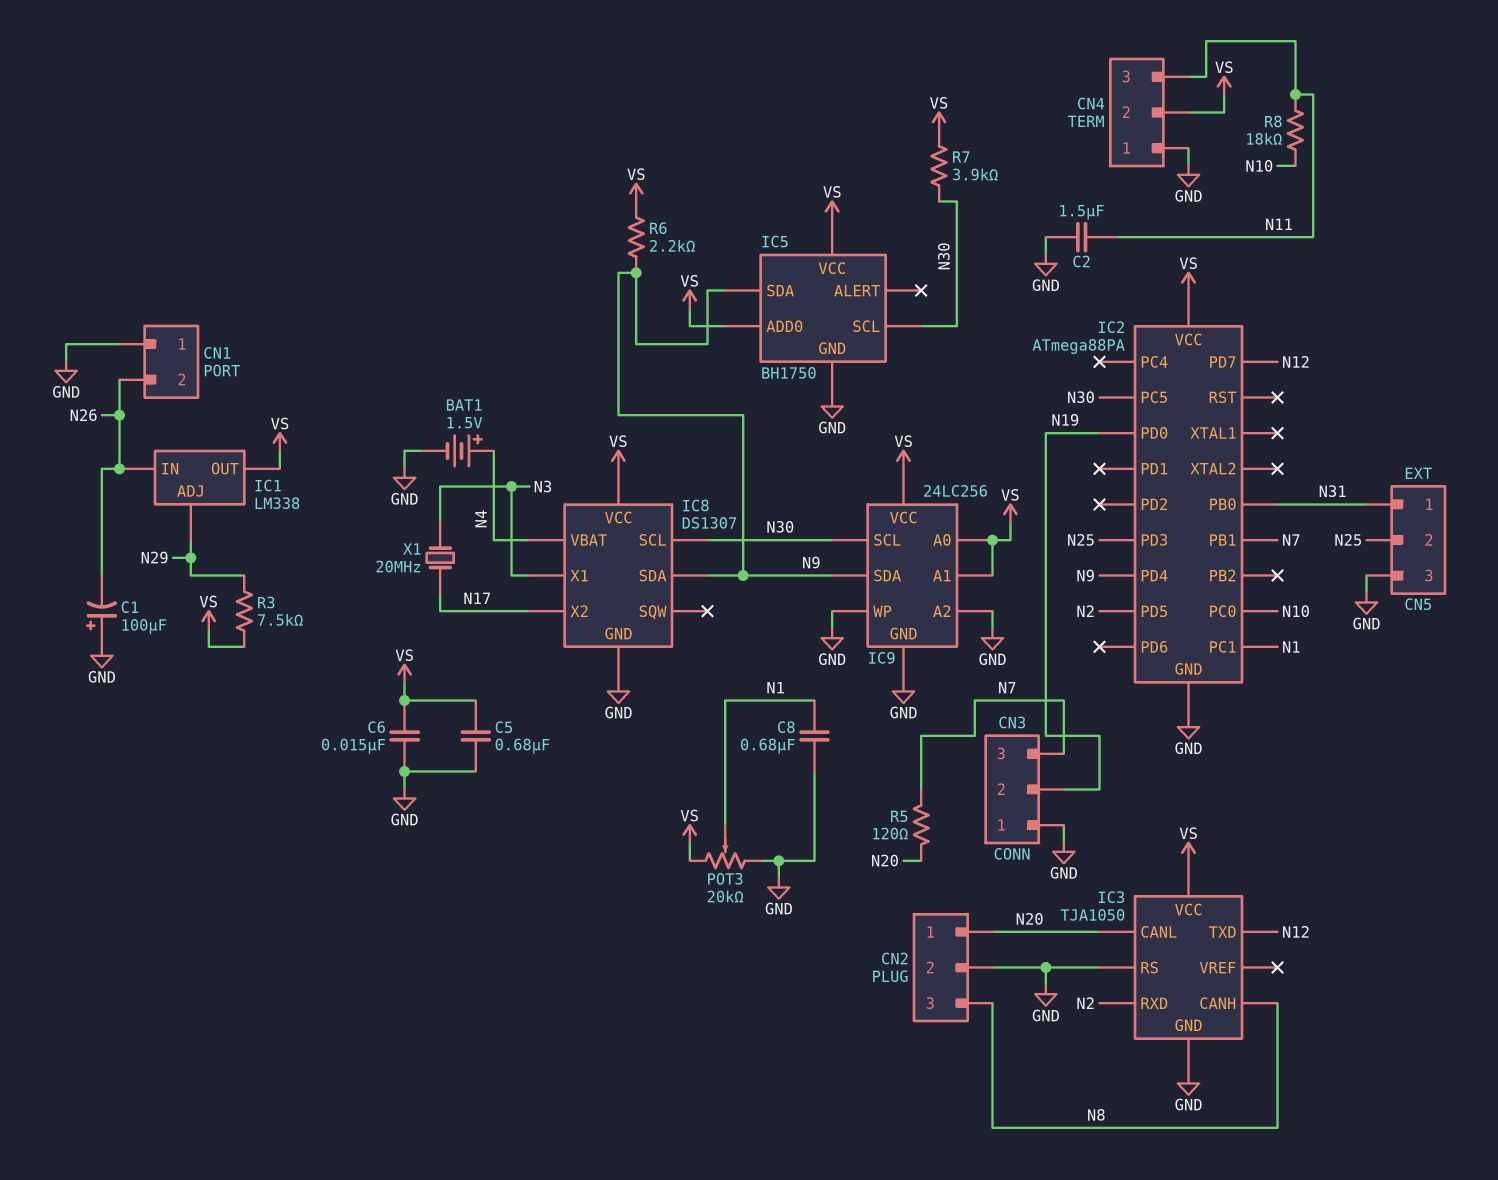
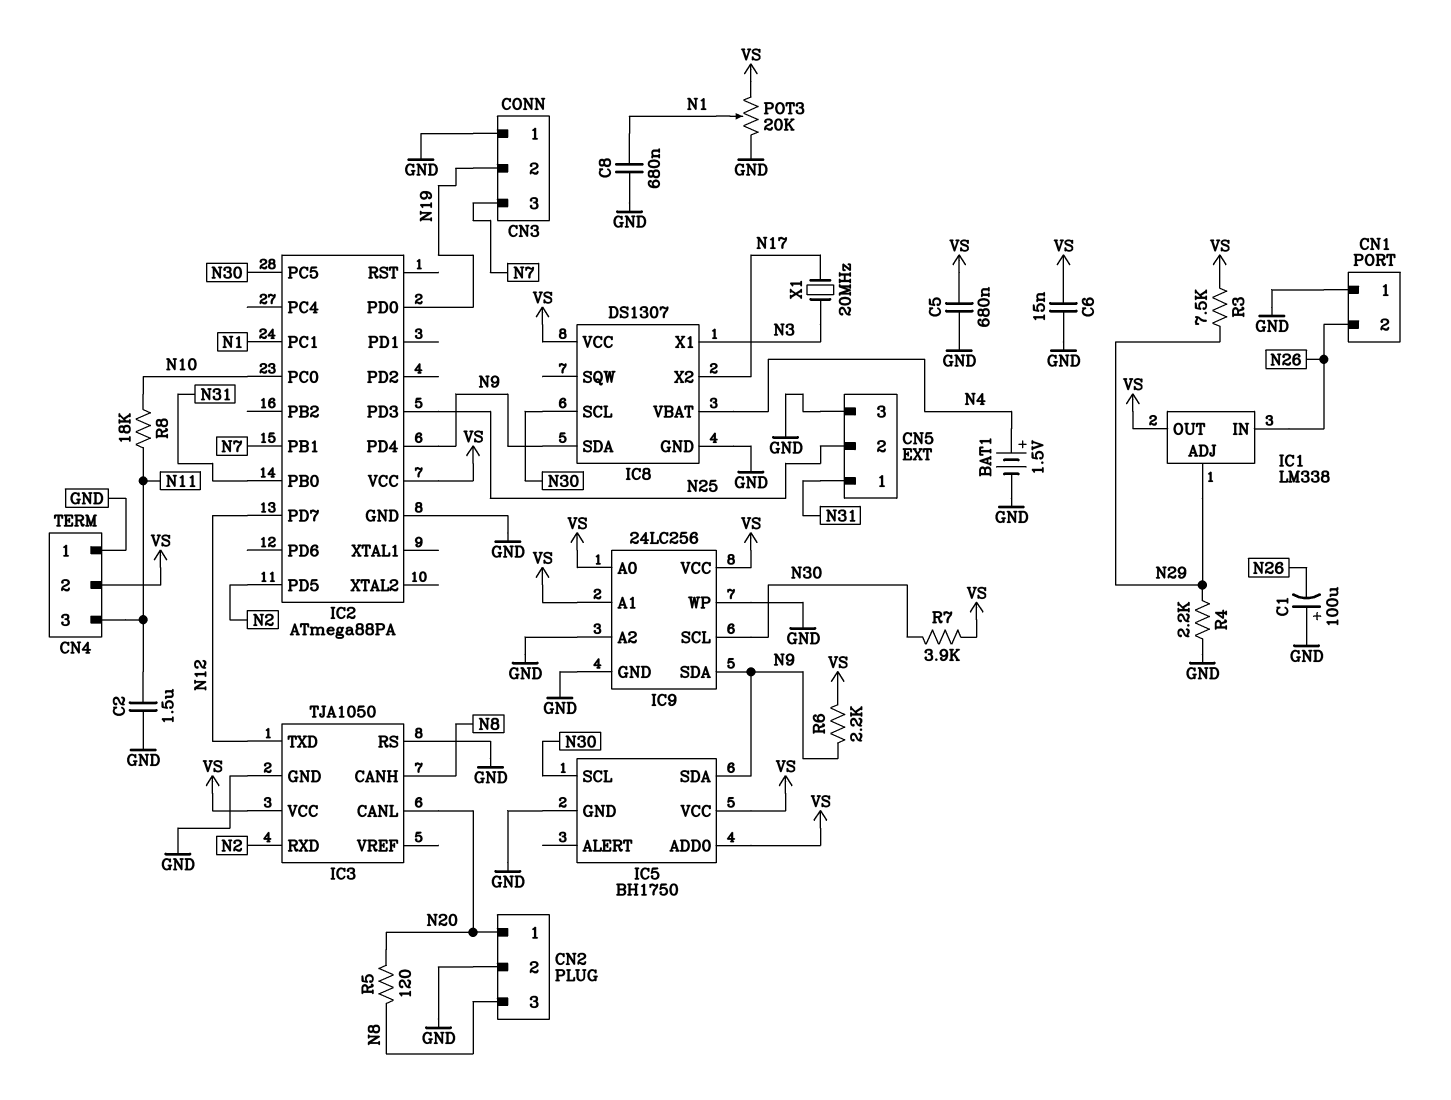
R4: none -> 2.2k (GND, N29)
R5: 120 (N7, N20) -> 120 (N8, N20)

